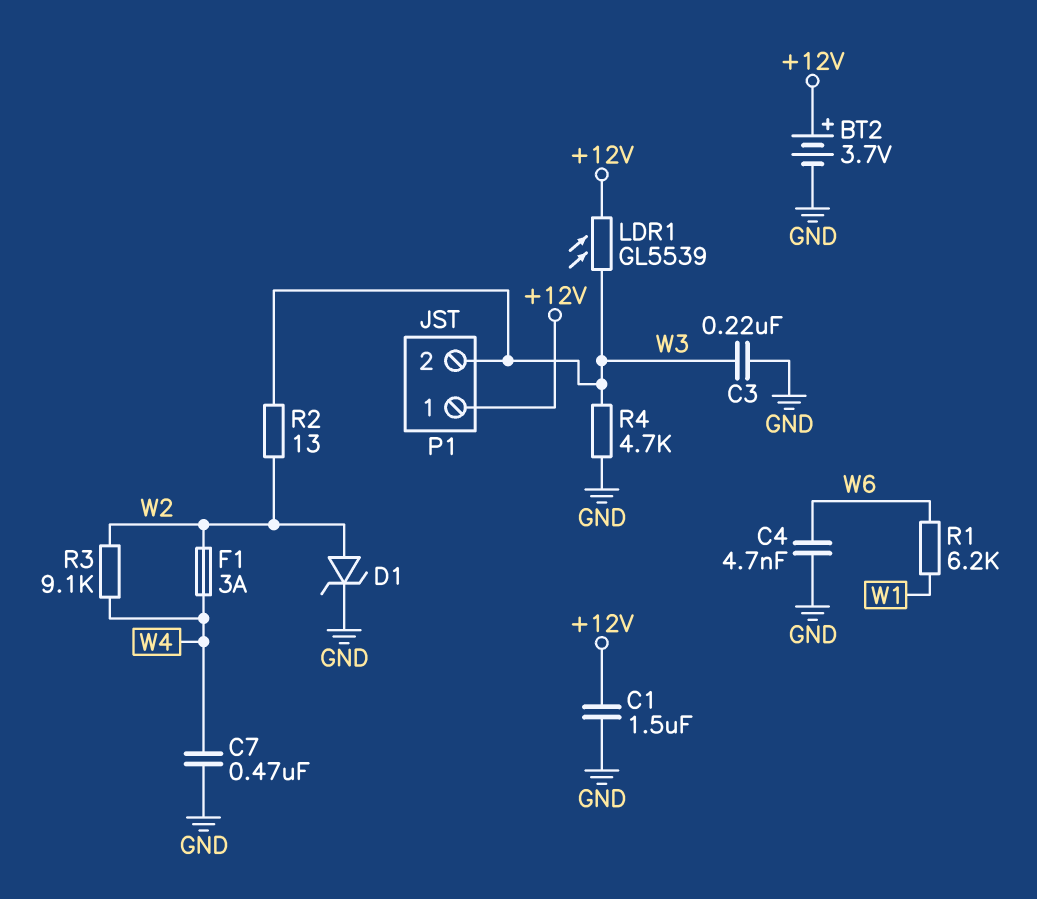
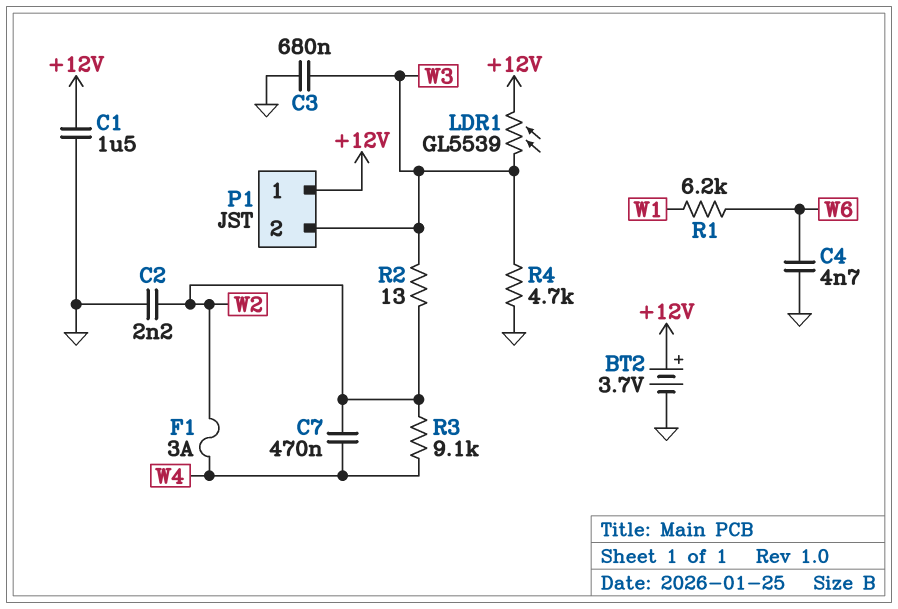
C2: none -> 2.2nF (GND, W2)
C3: 220nF (GND, W3) -> 680nF (GND, W3)
C7: 470nF (GND, W4) -> 470nF (W2, W4)
D1: zener (A W2, K GND) -> none

